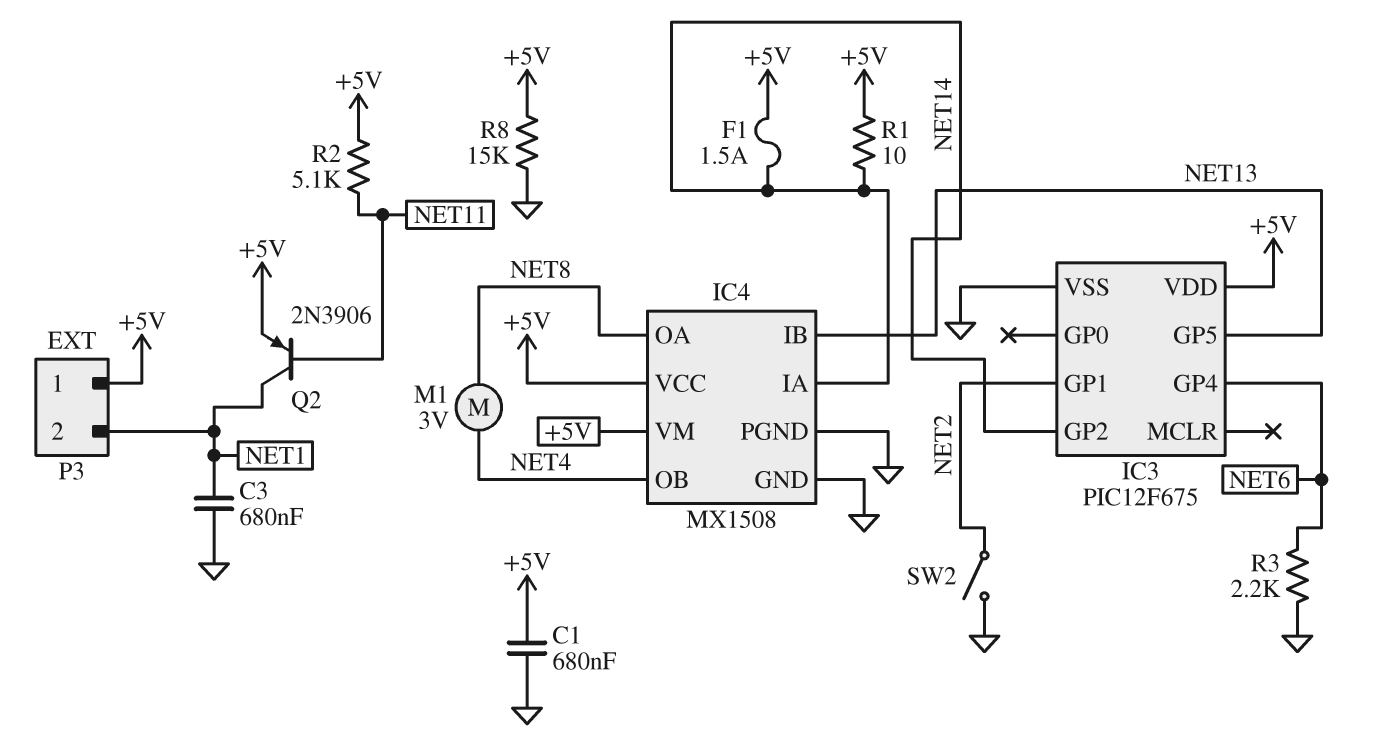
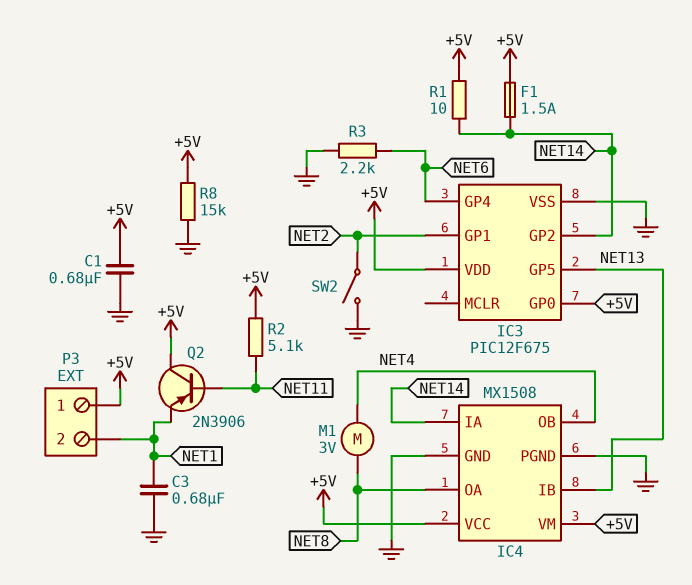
IC3 pin GP0: none -> +5V
Q2: PNP 2N3906 (B NET11, C NET1, E +5V) -> PNP 2N3906 (B NET11, C +5V, E NET1)

